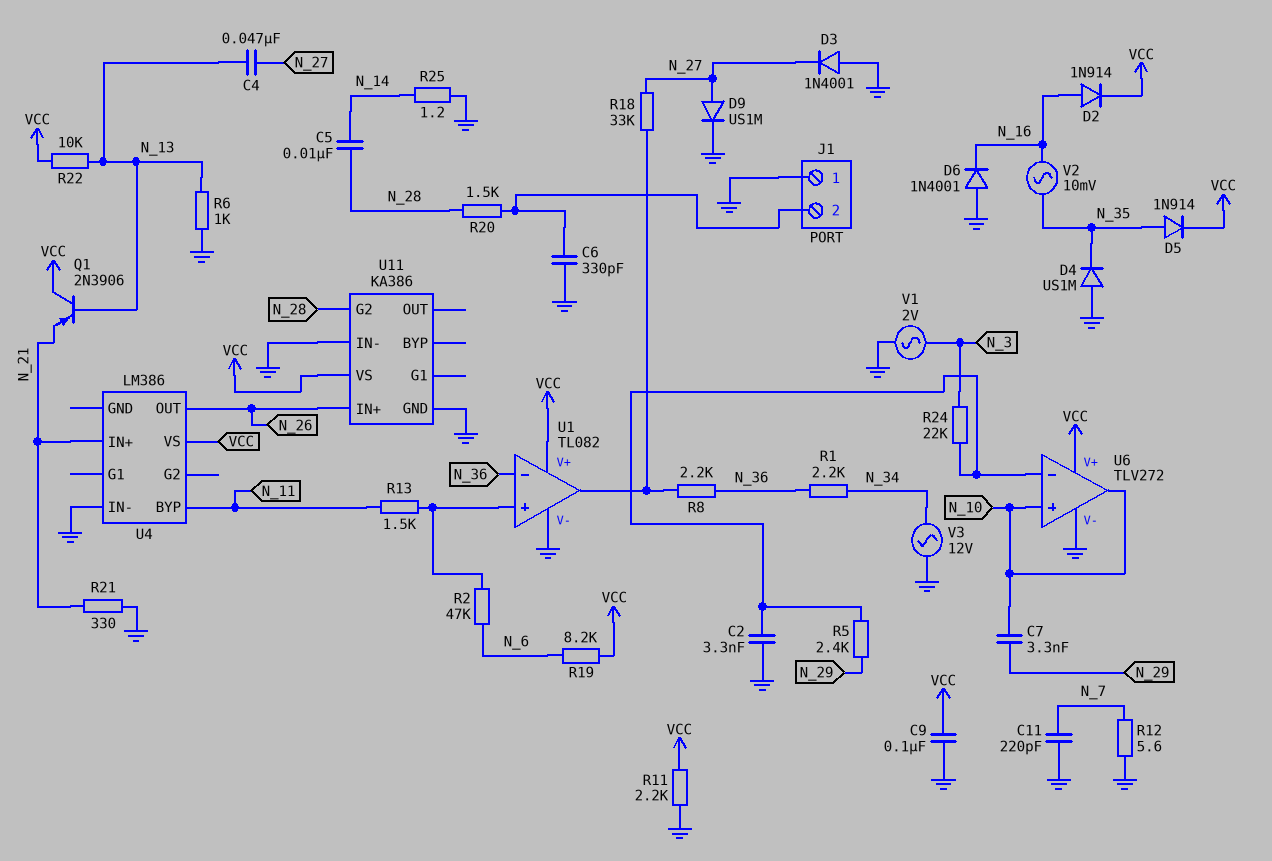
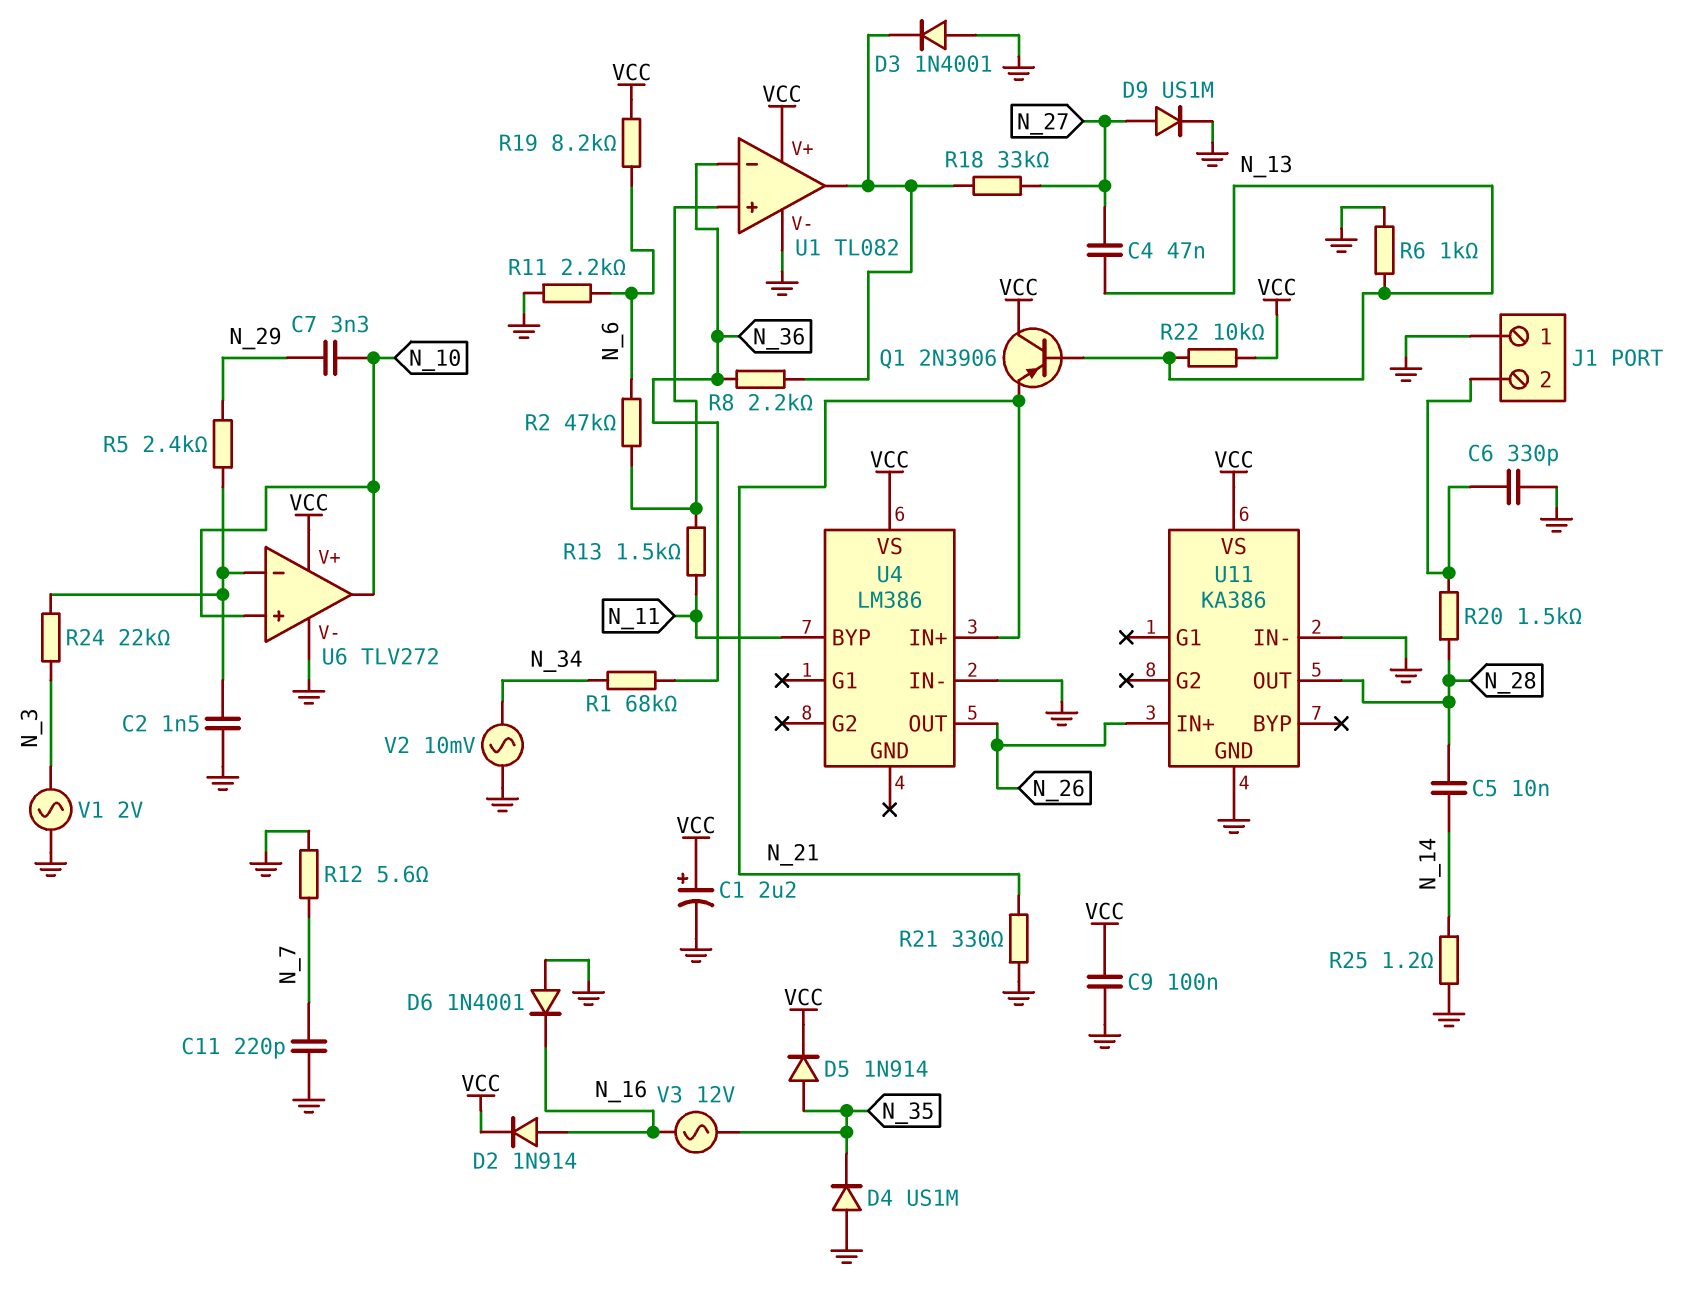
C1: none -> 2.2uF (plus VCC, minus GND)
C2: 3.3nF (GND, U6/in-) -> 1.5nF (GND, U6/in-)
D3: diode 1N4001 (A GND, K N_27) -> diode 1N4001 (A GND, K U1/out)
R1: 2.2k (N_34, N_36) -> 68k (N_34, N_36)
R11: 2.2k (GND, VCC) -> 2.2k (GND, N_6)
U11 pin G2: N_28 -> none
U11 pin OUT: none -> N_28
V2: AC 10mV (N_16, N_35) -> AC 10mV (GND, N_34)
V3: AC 12V (GND, N_34) -> AC 12V (N_16, N_35)

